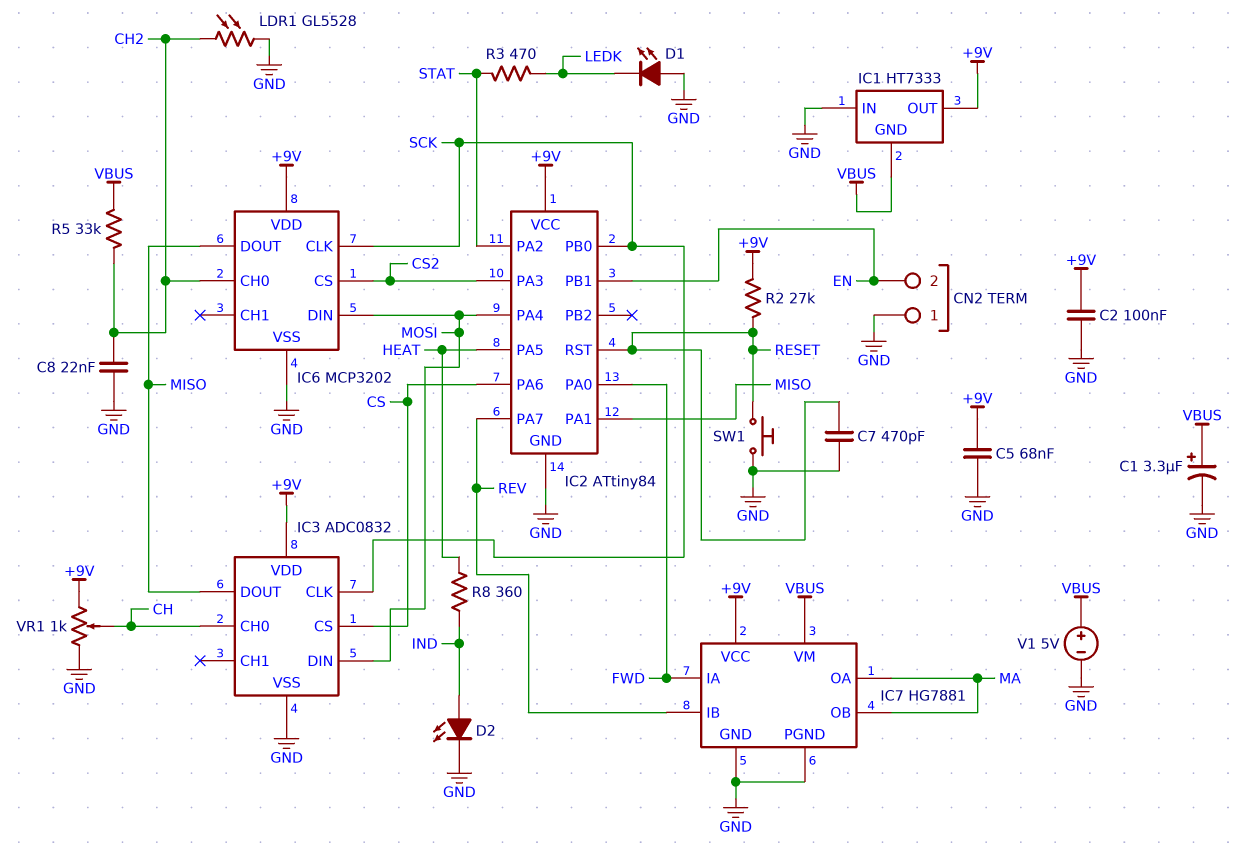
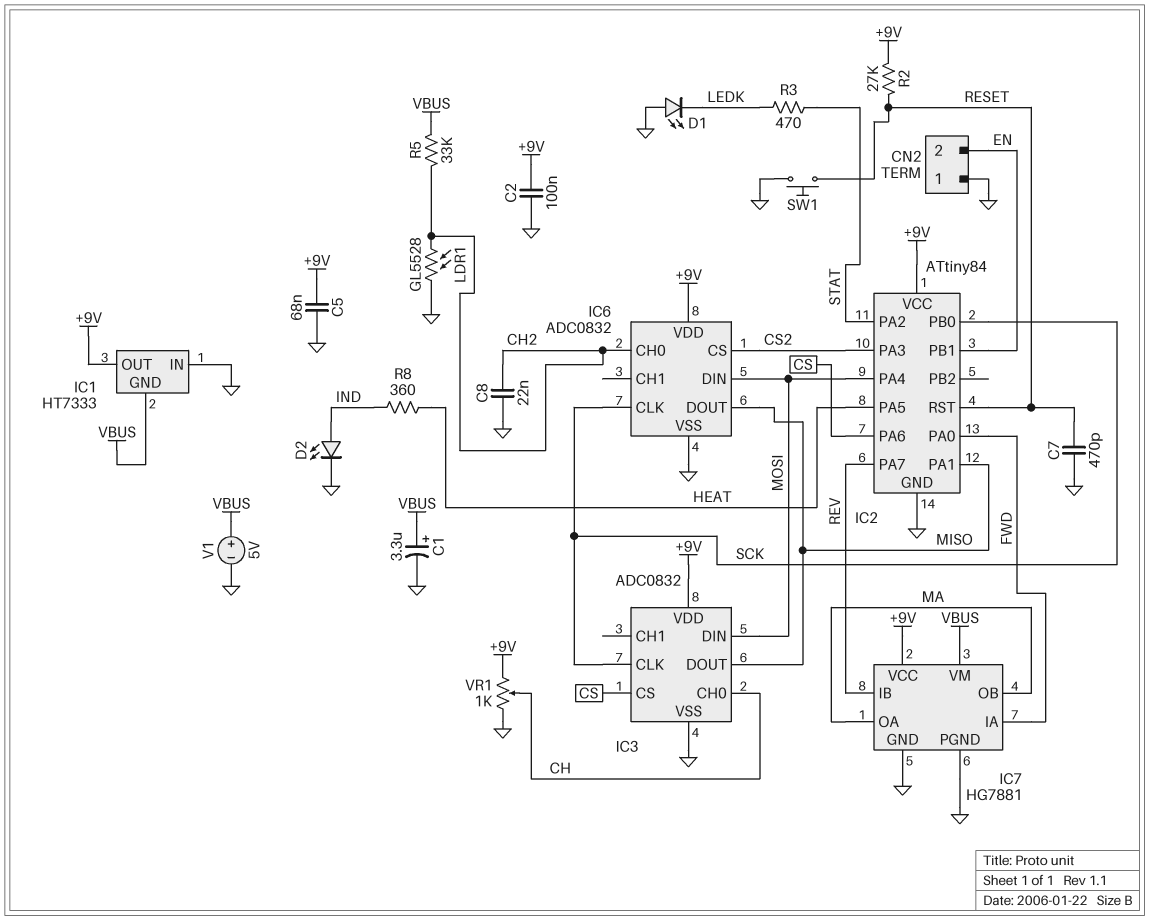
IC6: MCP3202 -> ADC0832

